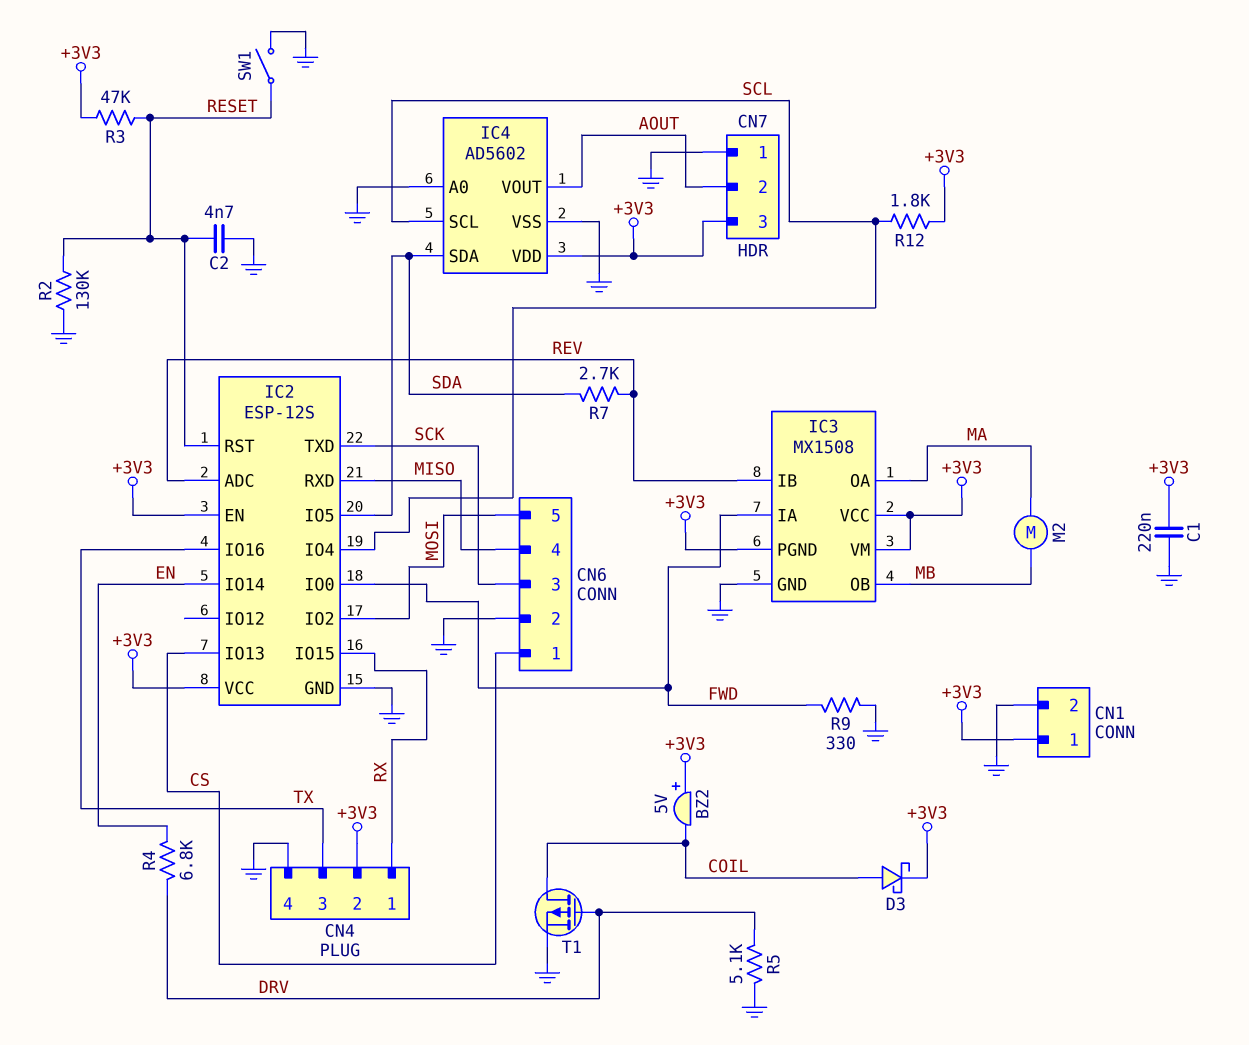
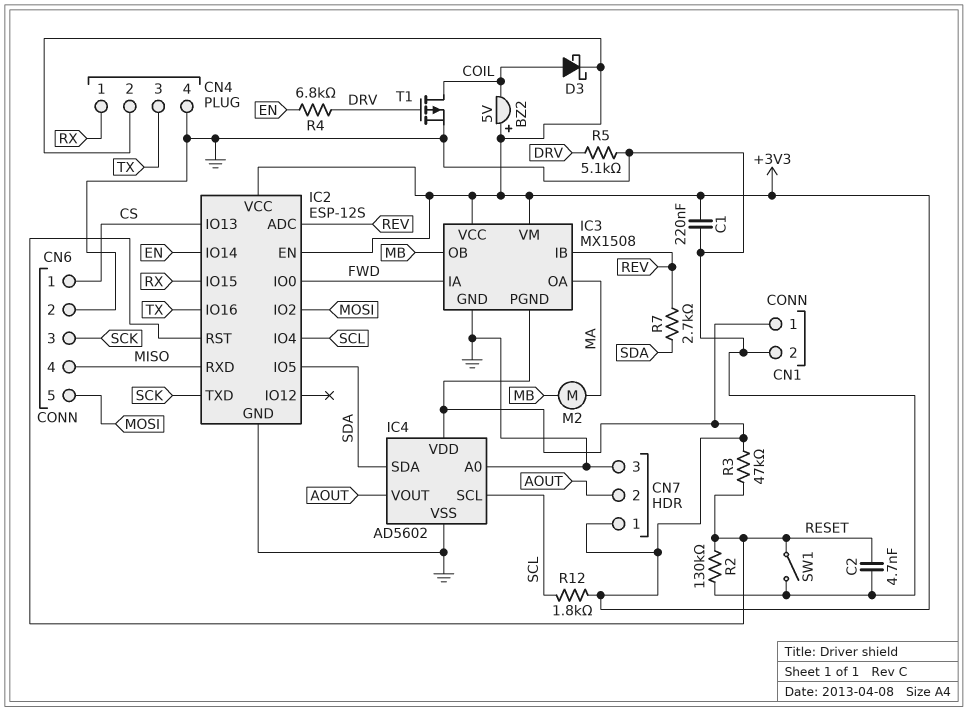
CN7 pin 1: GND -> +3V3
CN7 pin 3: +3V3 -> GND
R9: 330 (FWD, GND) -> none

